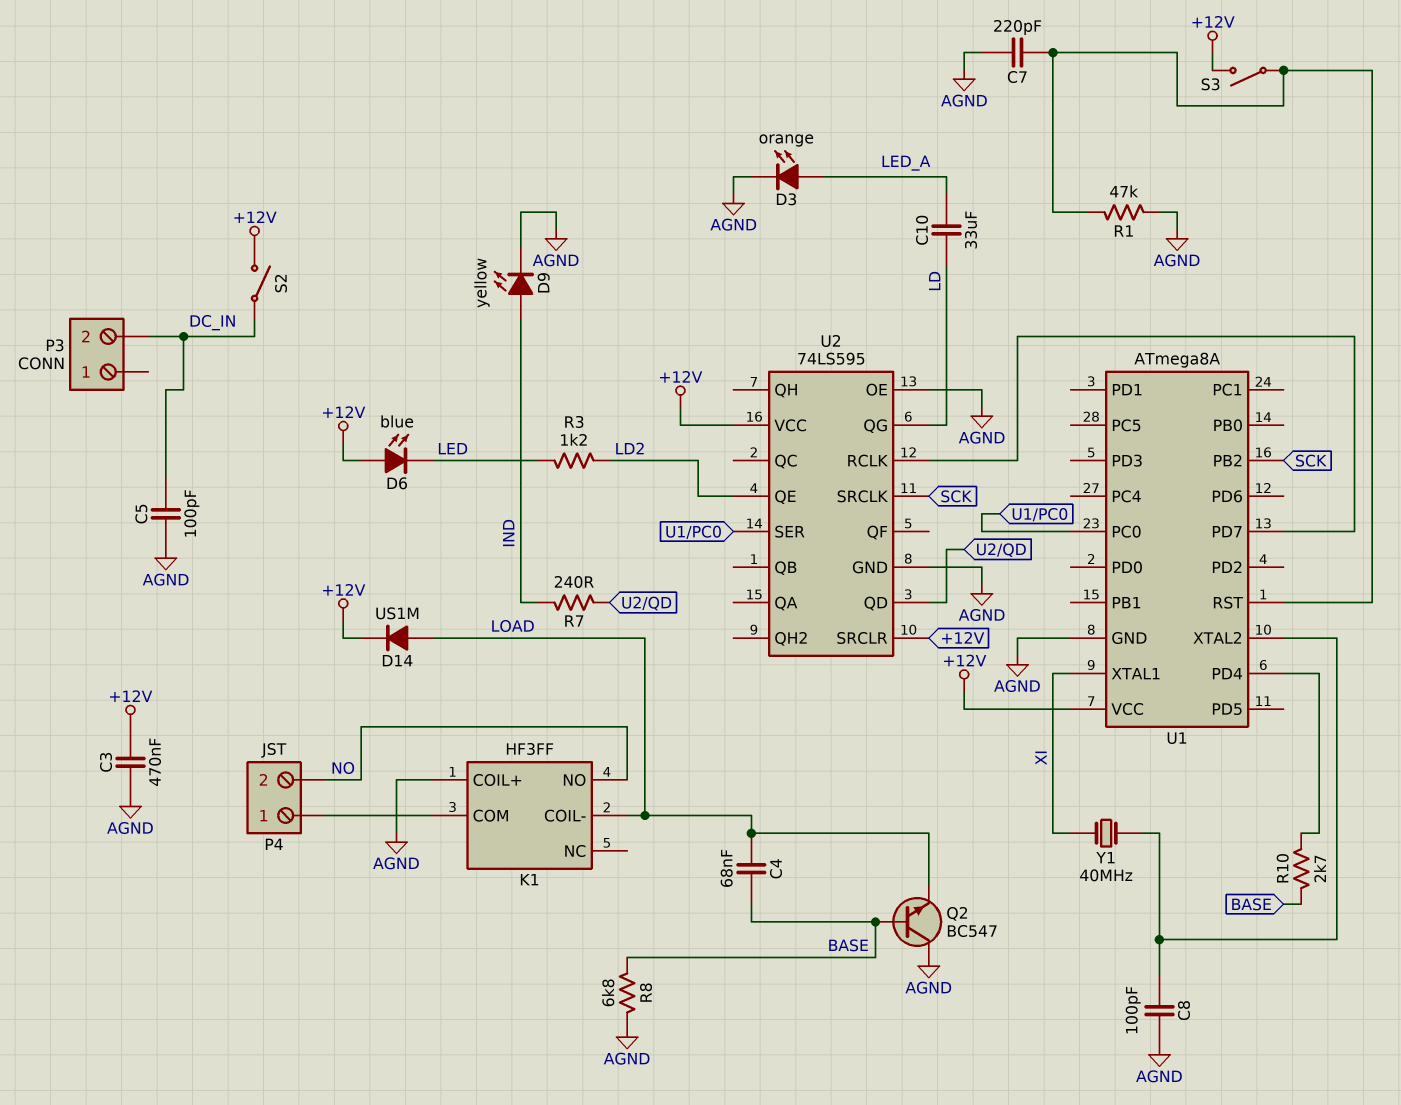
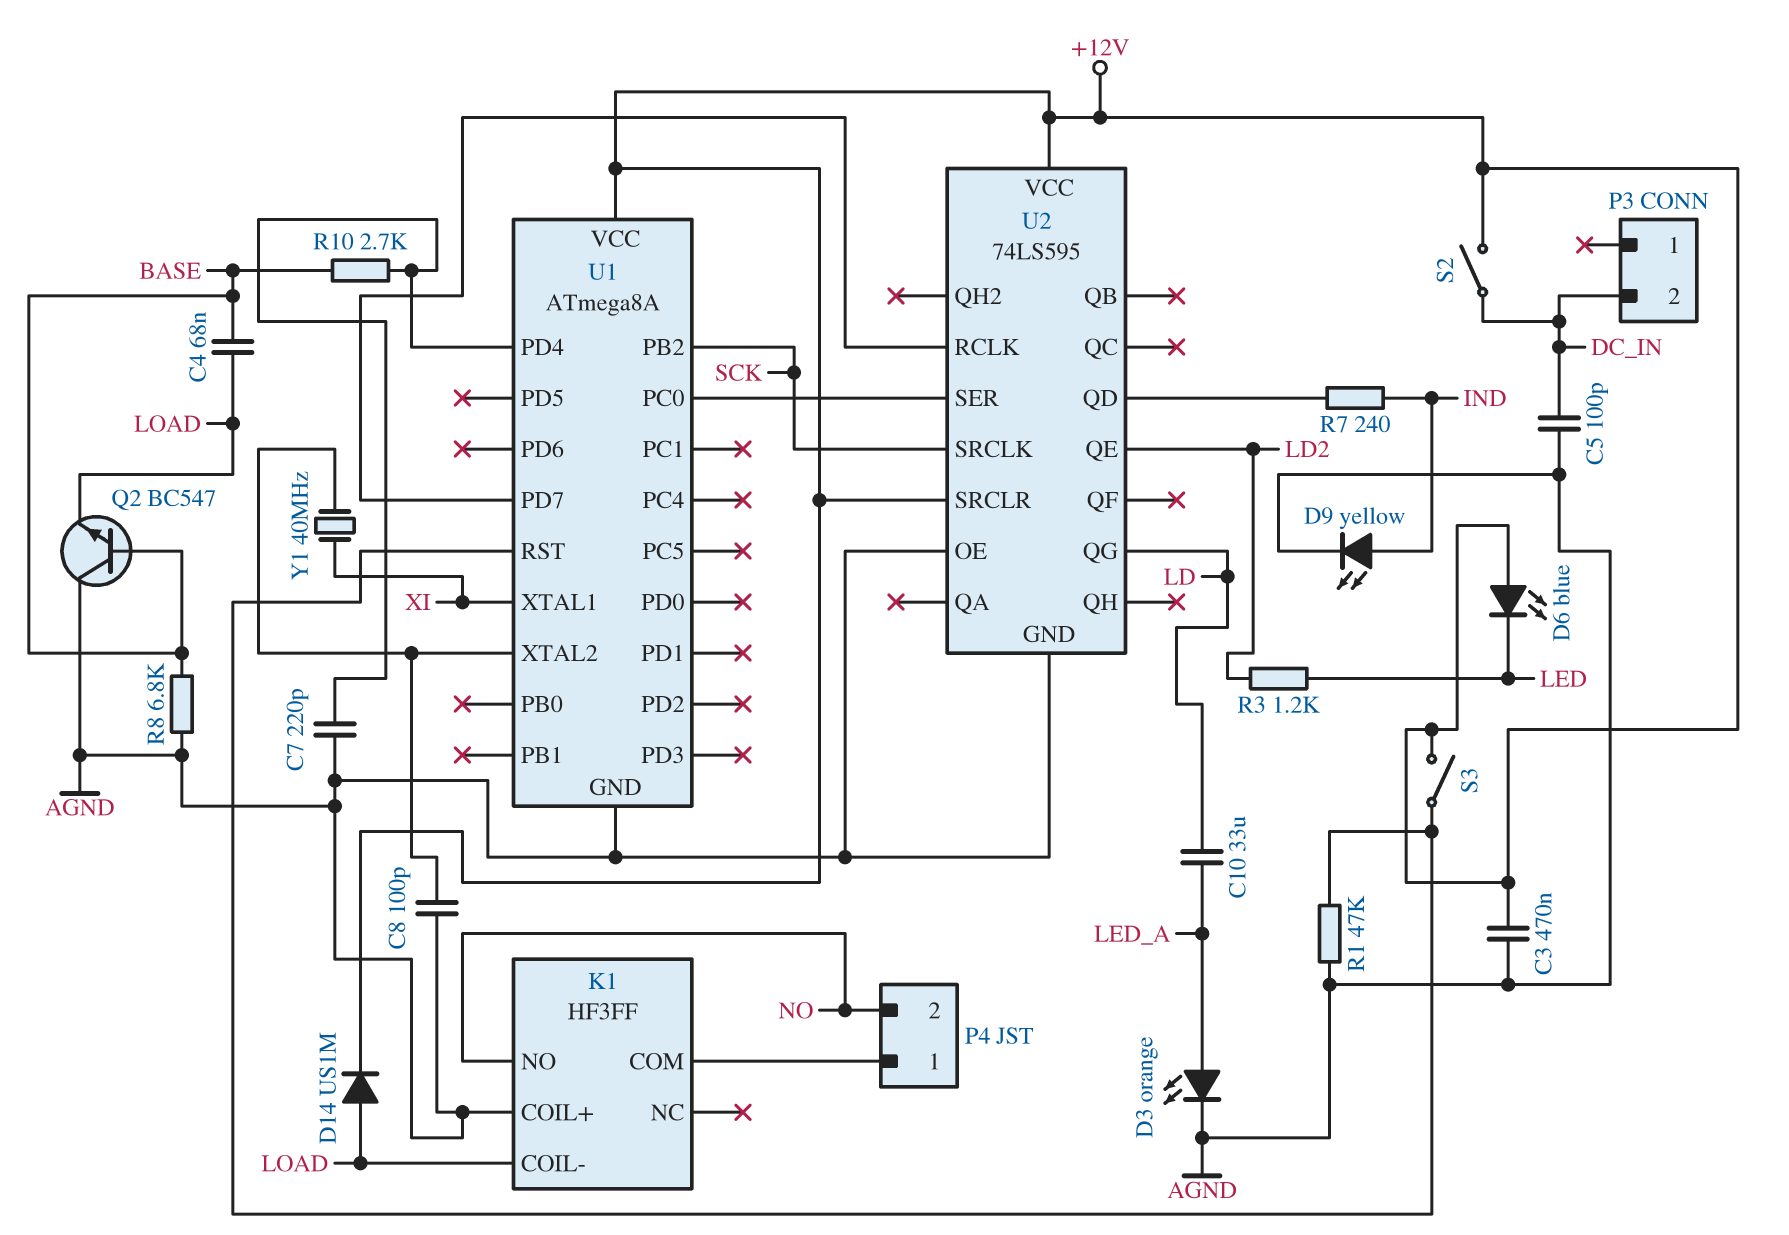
C7: 220pF (AGND, U1/RST) -> 220pF (AGND, U1/PD4)

